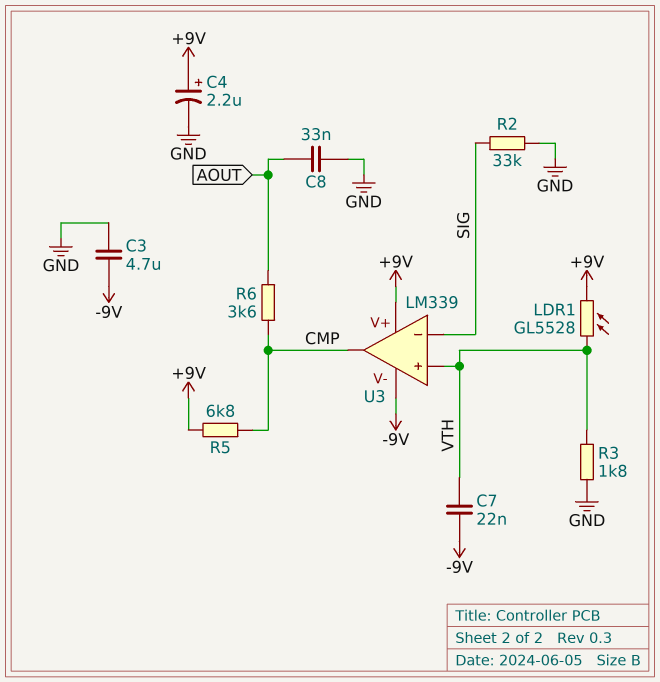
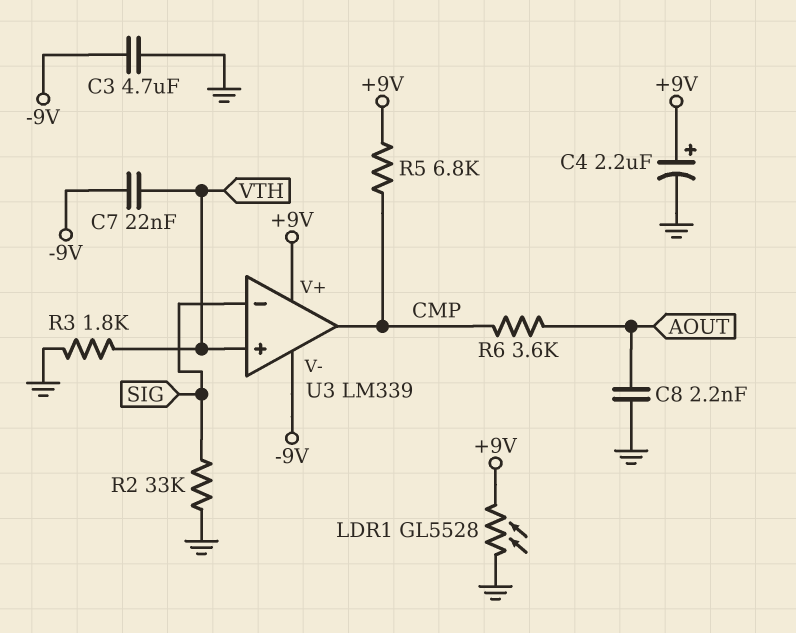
C8: 33nF (AOUT, GND) -> 2.2nF (AOUT, GND)
LDR1: GL5528 (+9V, VTH) -> GL5528 (+9V, GND)

